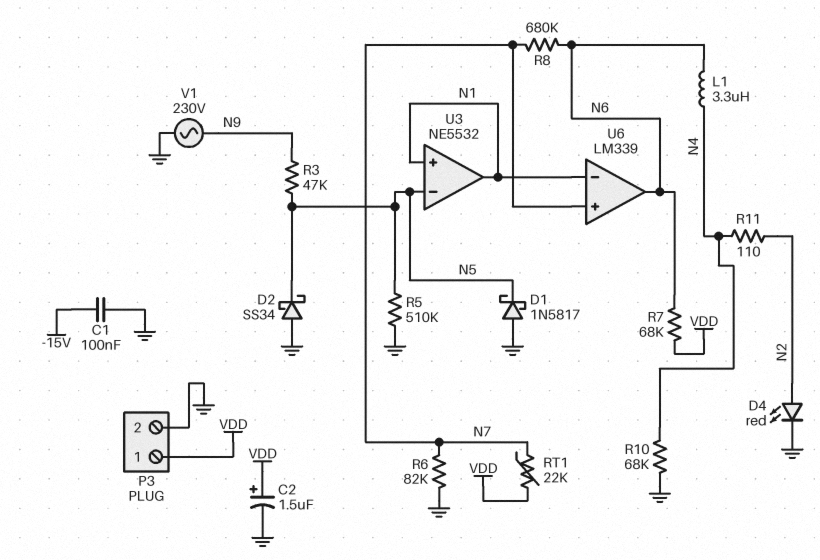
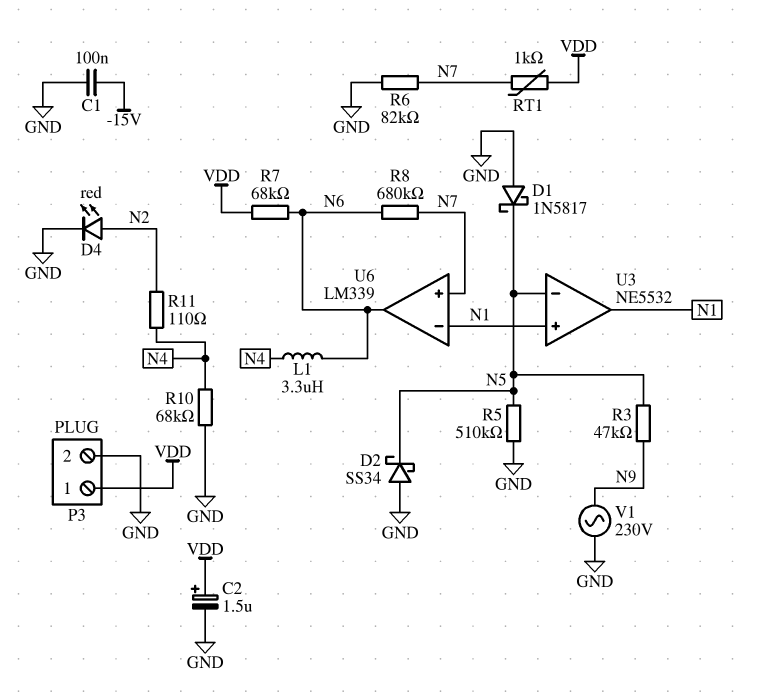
RT1: 22k (N7, VDD) -> 1k (N7, VDD)

